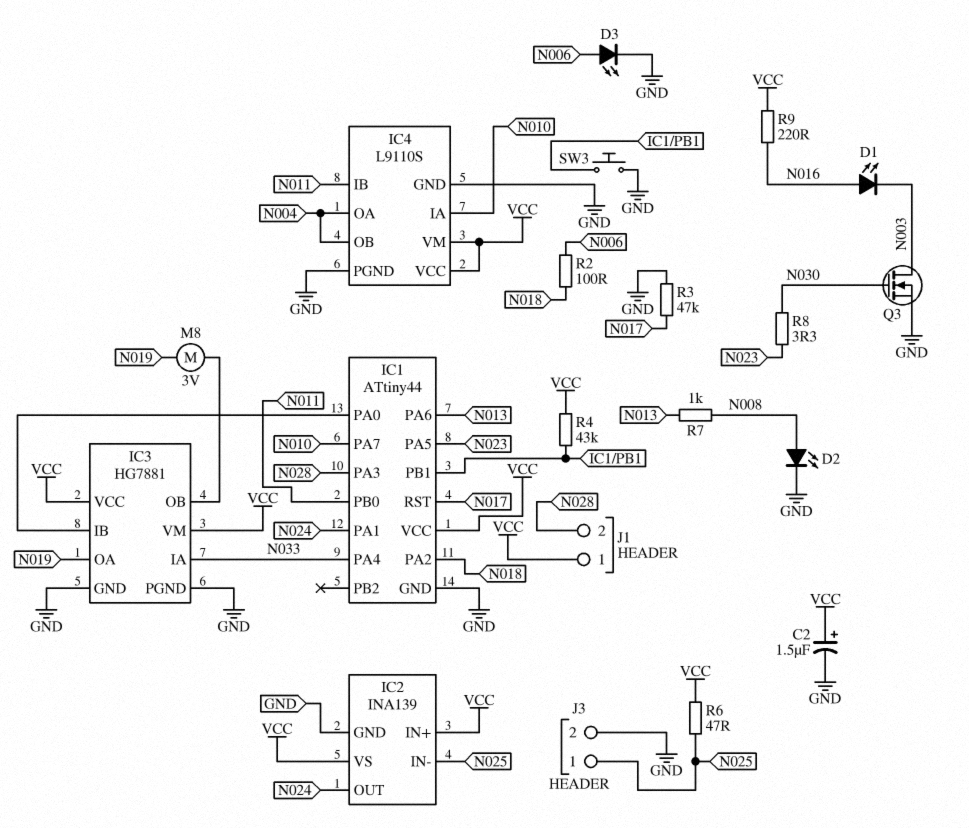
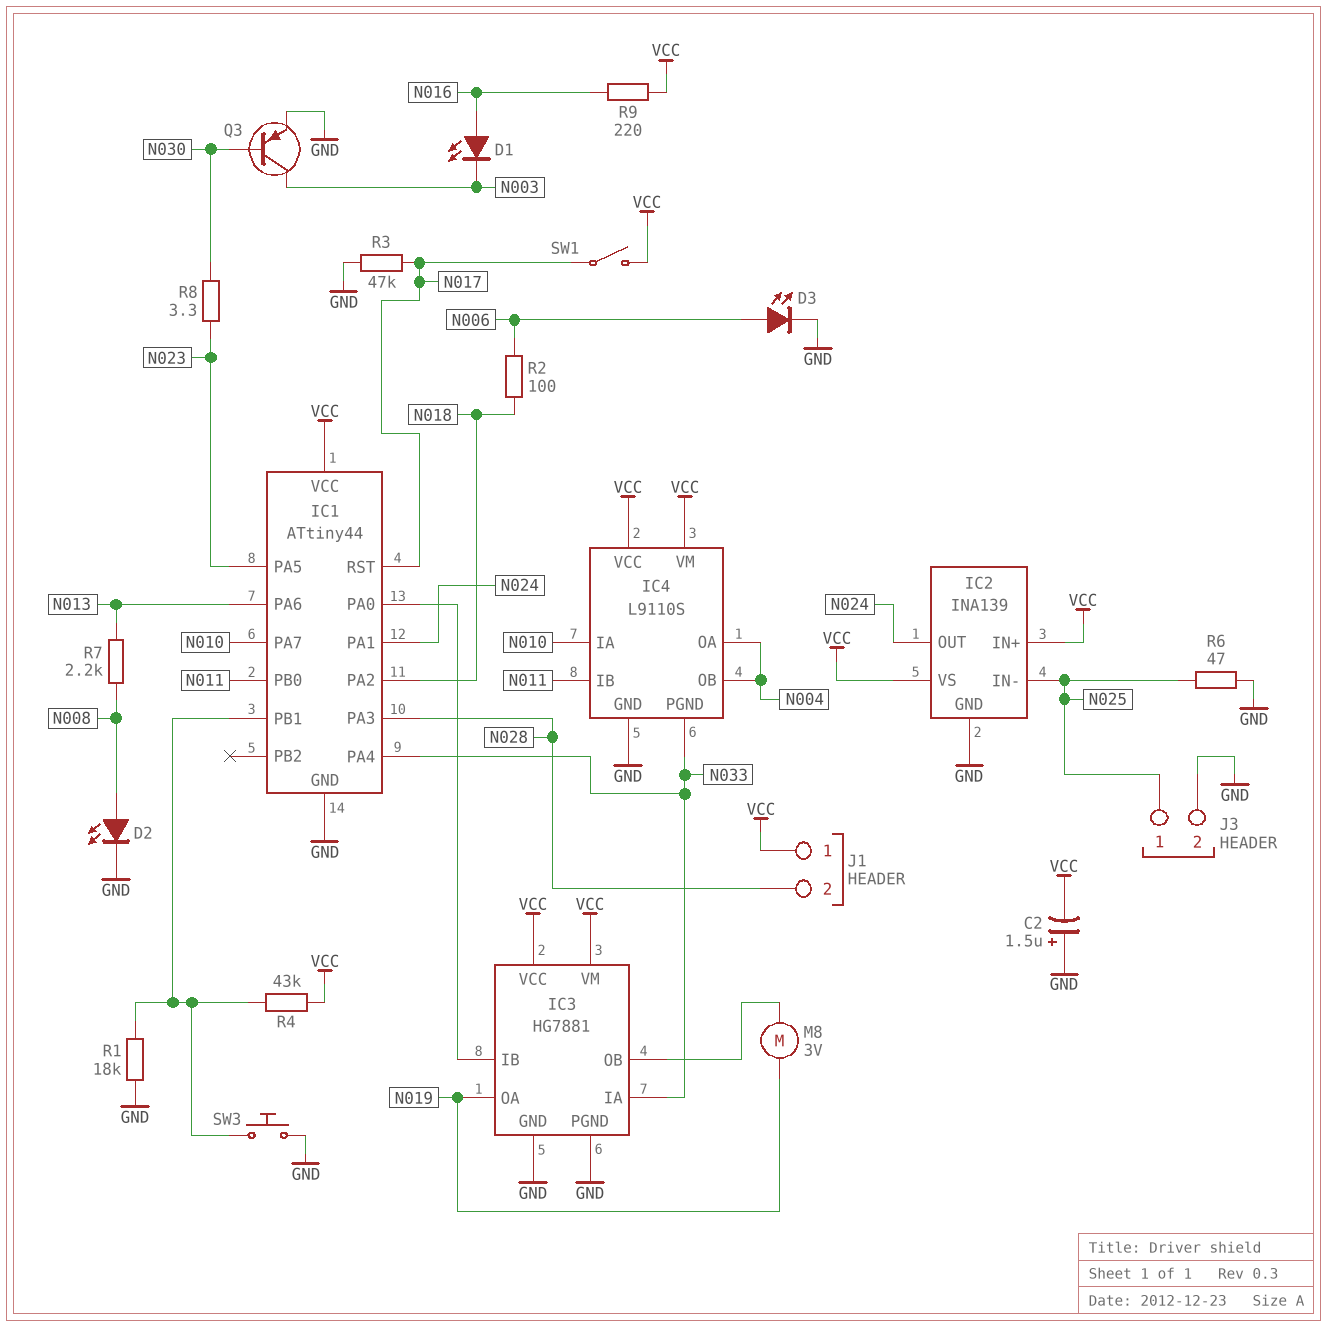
C2: 1.5uF (plus VCC, minus GND) -> 1.5uF (plus GND, minus VCC)
IC4 pin PGND: GND -> N033
Q3: NMOS (G N030, D N003, S GND) -> PNP (B N030, C N003, E GND)
R1: none -> 18k (GND, IC1/PB1)
R6: 47 (N025, VCC) -> 47 (GND, N025)
R7: 1k (N008, N013) -> 2.2k (N008, N013)
SW1: none -> switch (N017, VCC)

